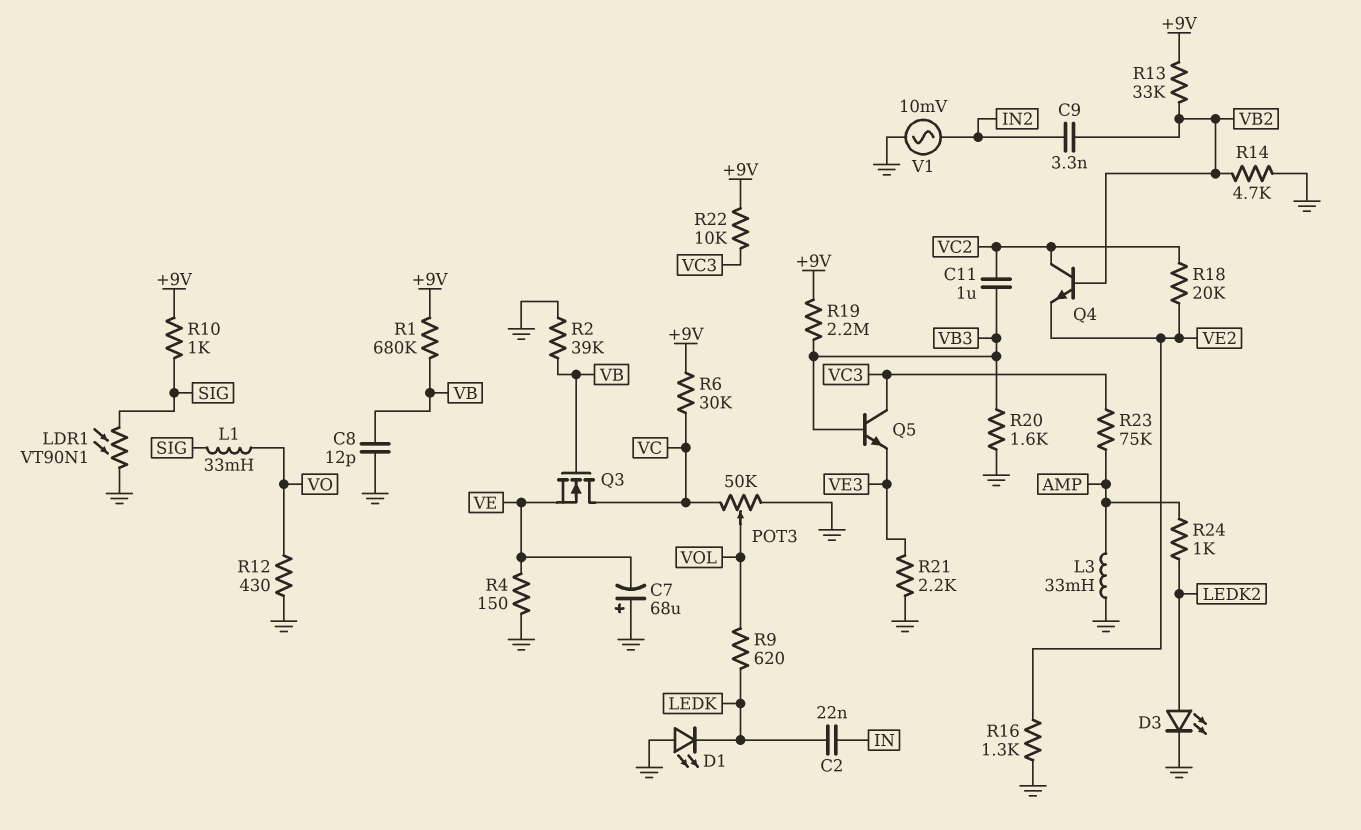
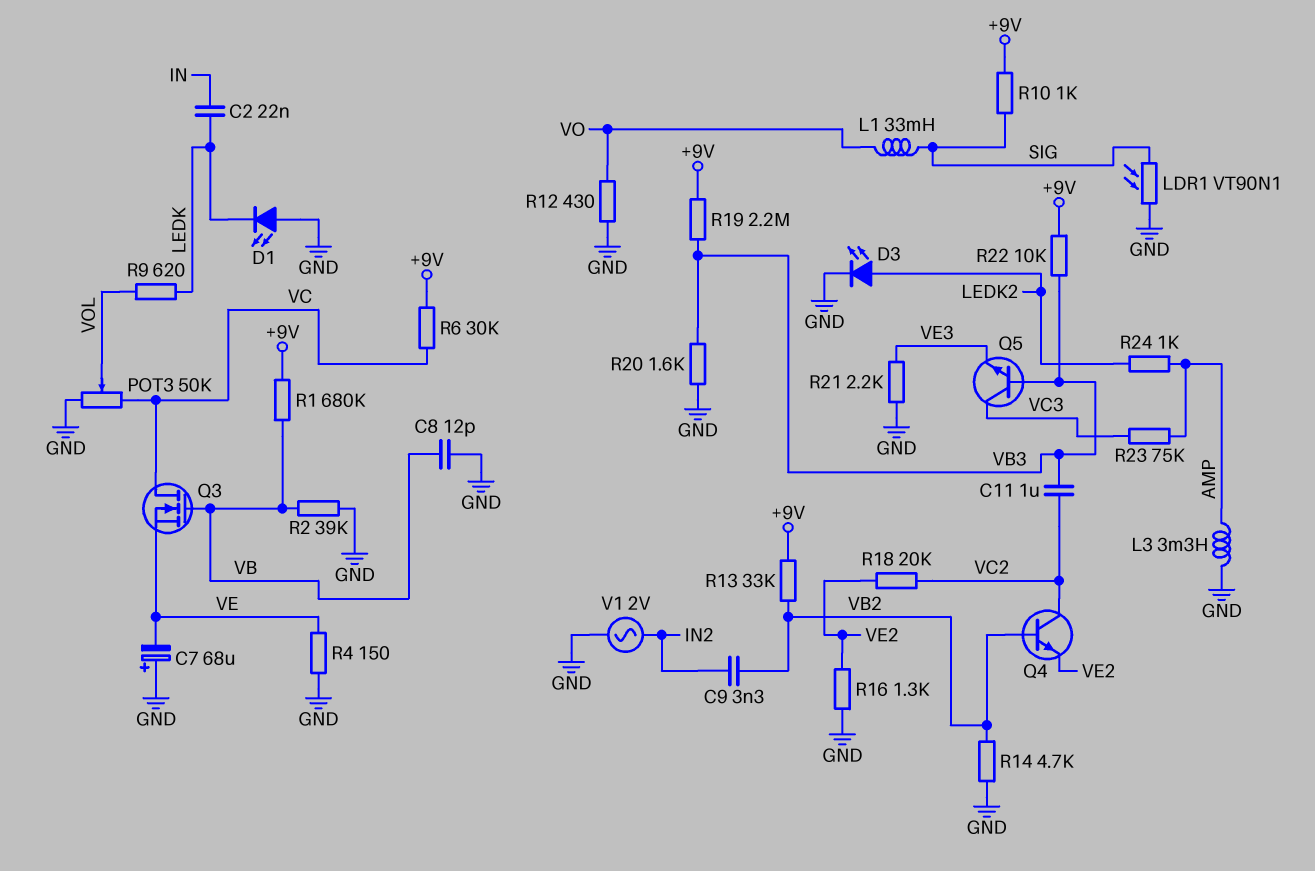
L3: 33mH (AMP, GND) -> 3.3mH (AMP, GND)
R22: 10k (+9V, VC3) -> 10k (+9V, VB3)
V1: AC 10mV (GND, IN2) -> AC 2V (GND, IN2)

